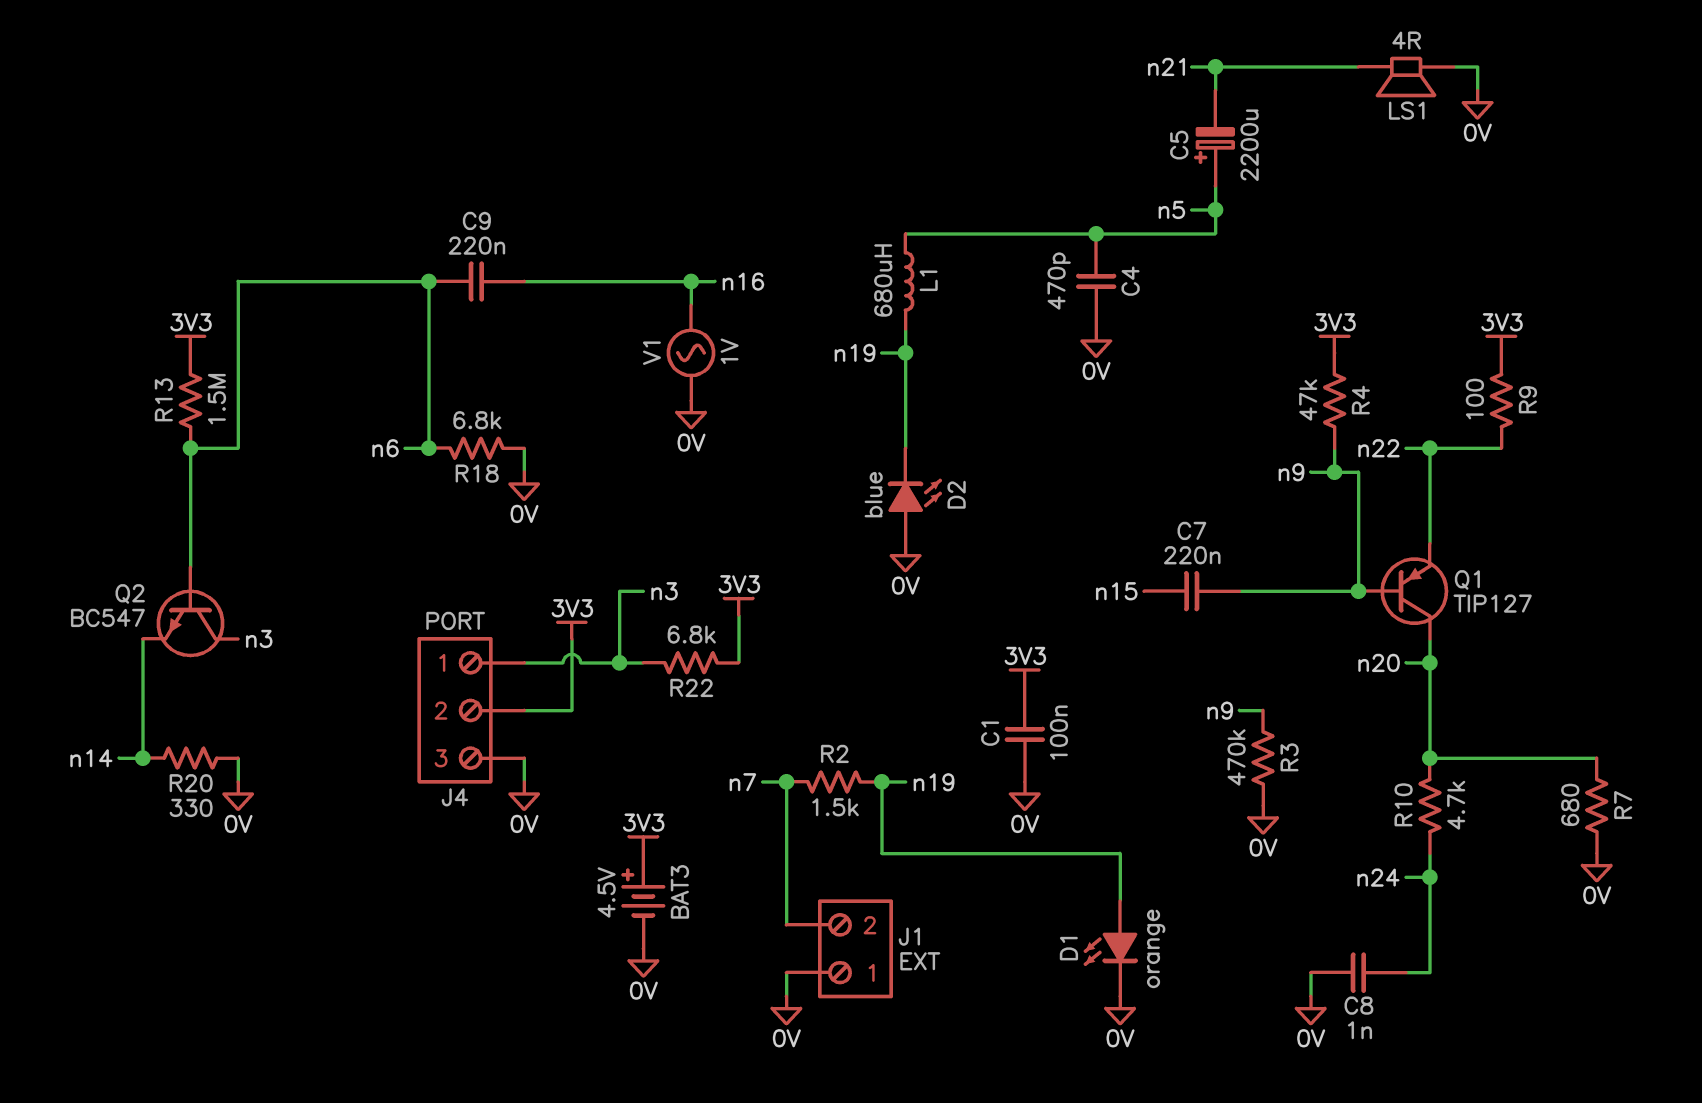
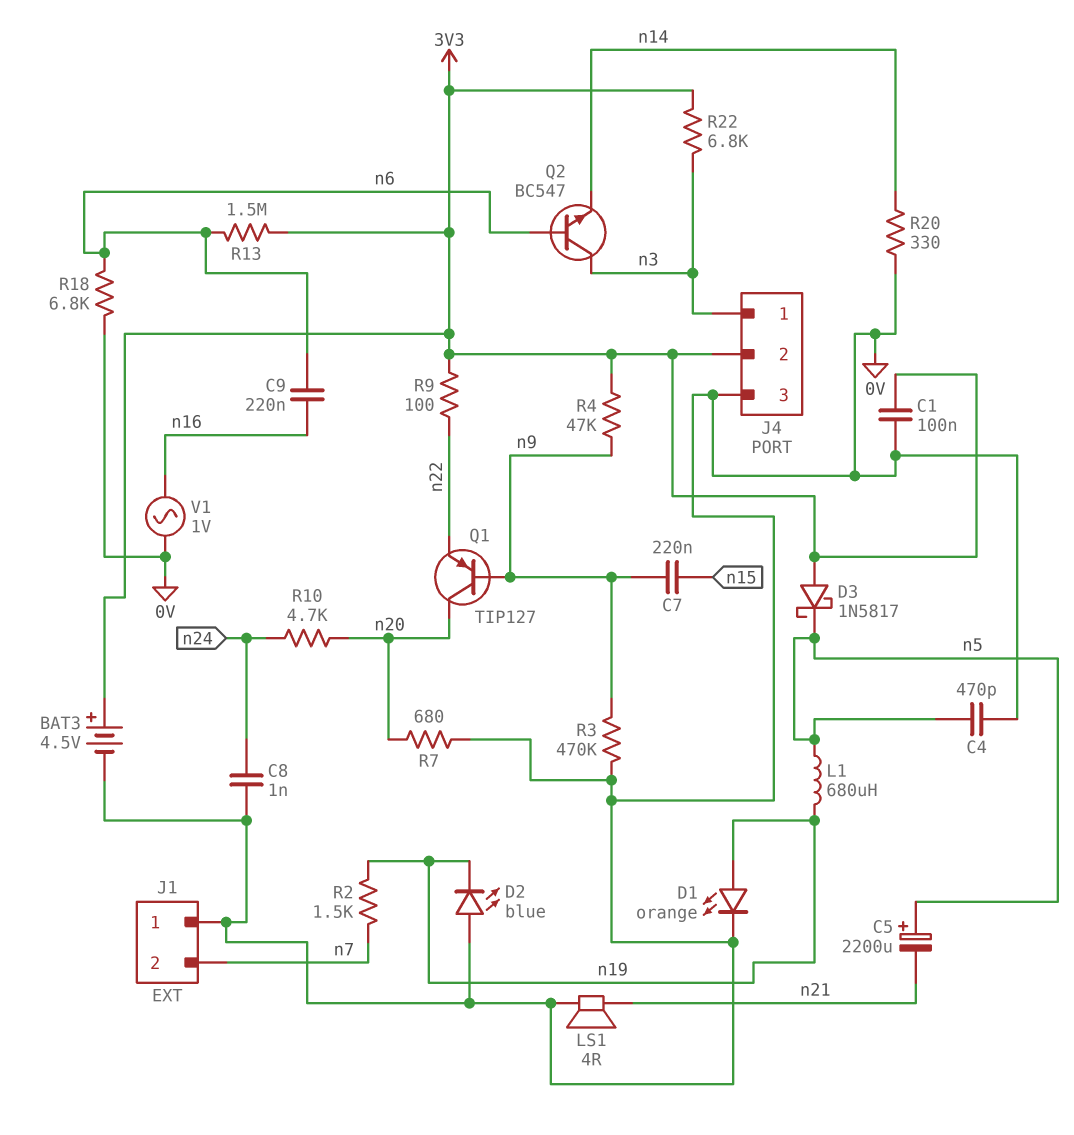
D3: none -> schottky 1N5817 (A 3V3, K n5)

